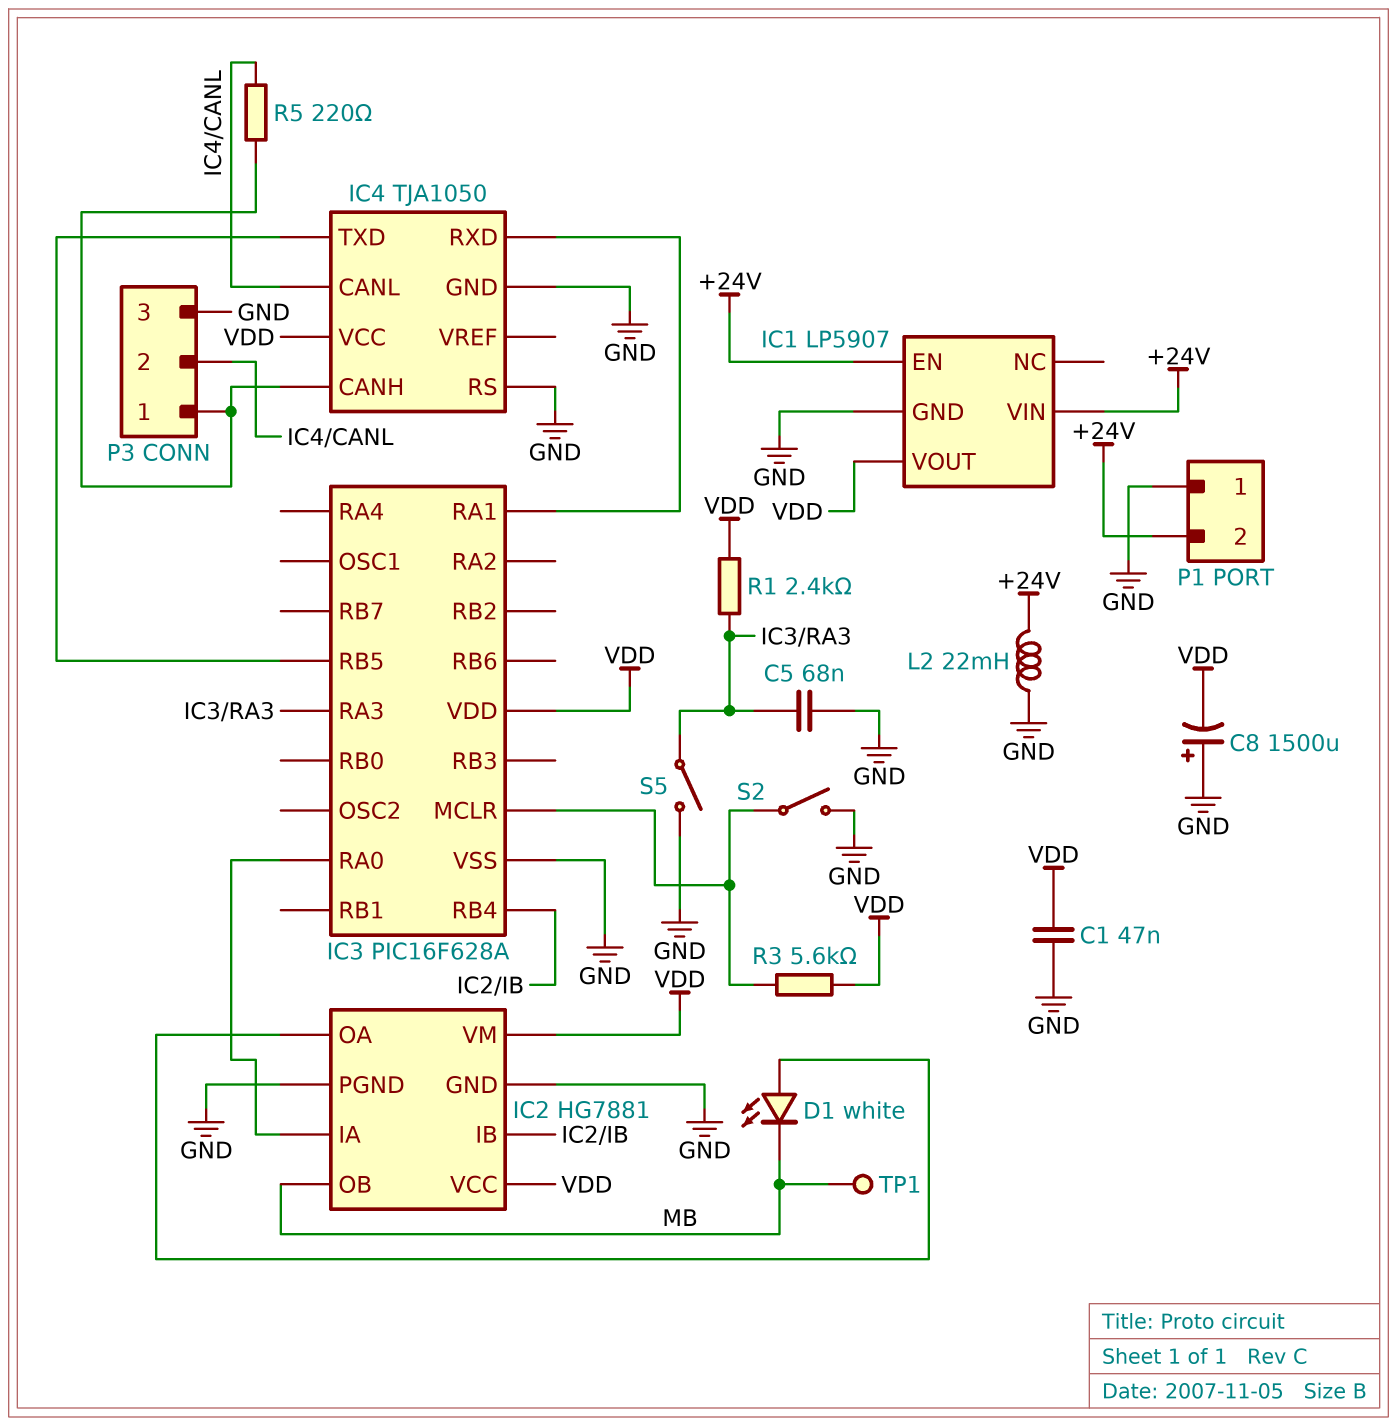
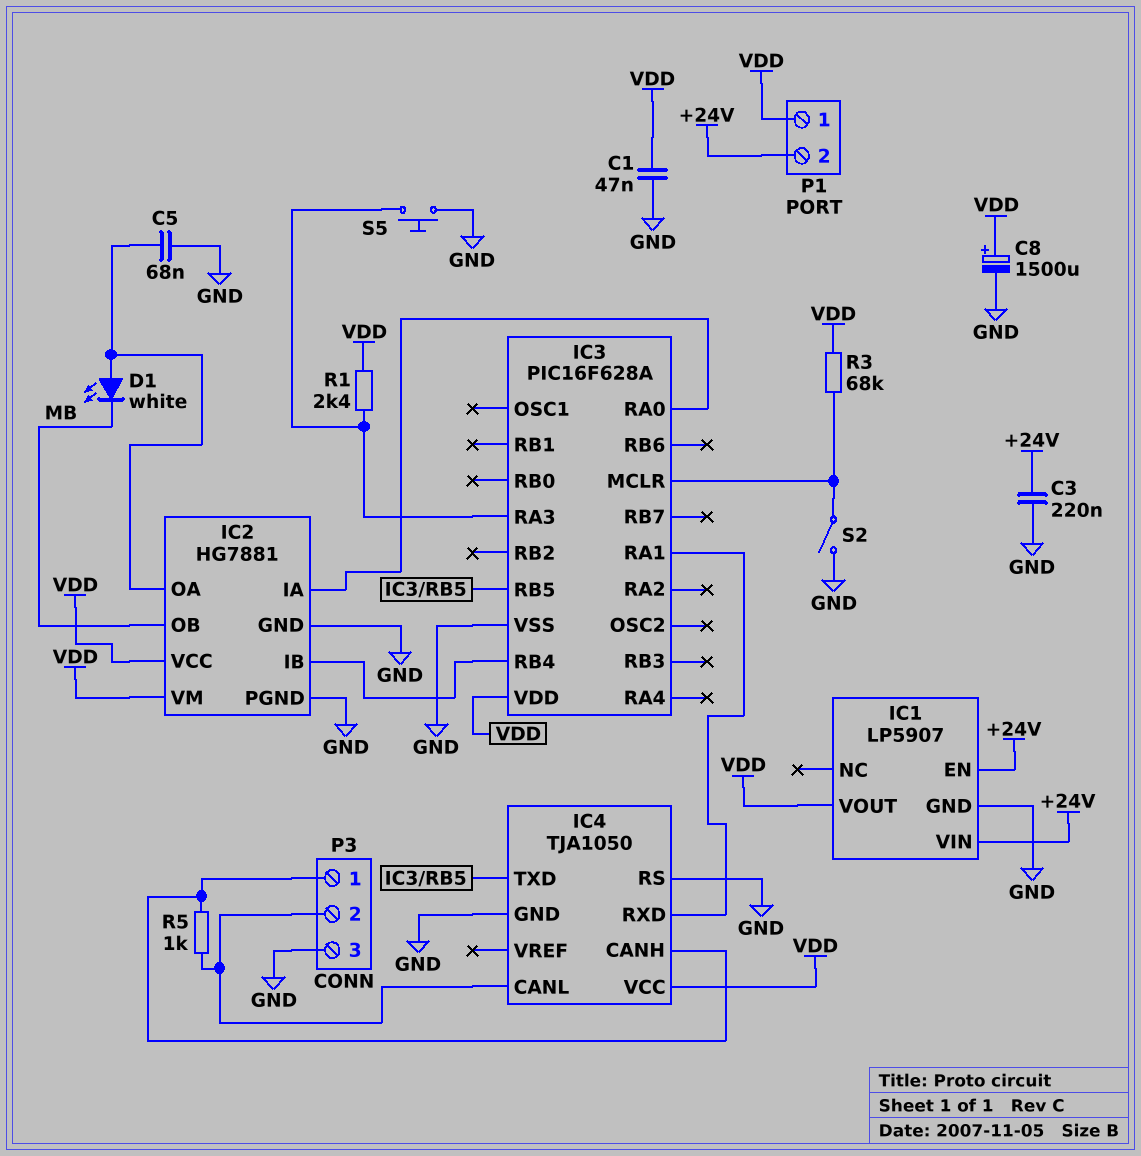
C3: none -> 220nF (+24V, GND)
C5: 68nF (GND, IC3/RA3) -> 68nF (GND, IC2/OA)
C8: 1500uF (plus GND, minus VDD) -> 1500uF (plus VDD, minus GND)
L2: 22mH (+24V, GND) -> none
P1 pin 1: GND -> VDD
R3: 5.6k (IC3/MCLR, VDD) -> 68k (IC3/MCLR, VDD)
R5: 220 (IC4/CANH, IC4/CANL) -> 1k (IC4/CANH, IC4/CANL)
S5: switch (GND, IC3/RA3) -> button (GND, IC3/RA3)
TP1: test point (MB) -> none

